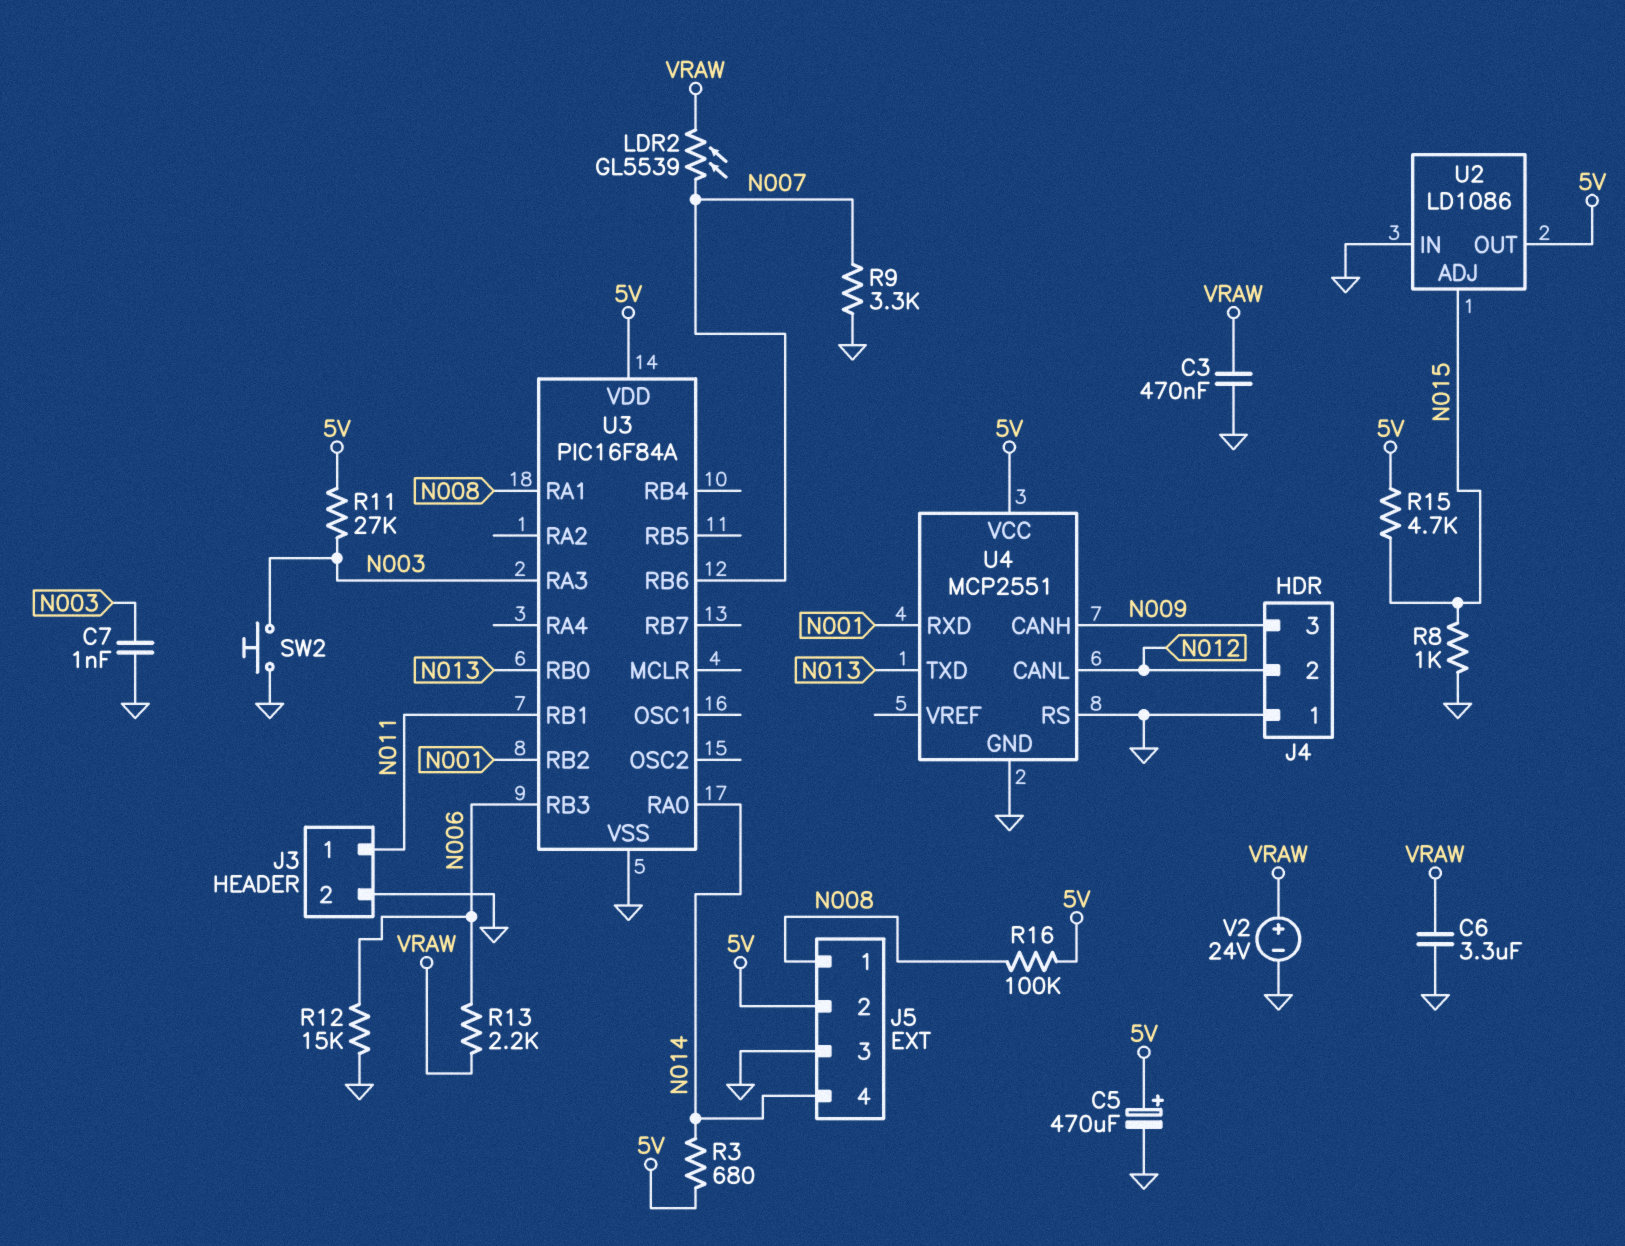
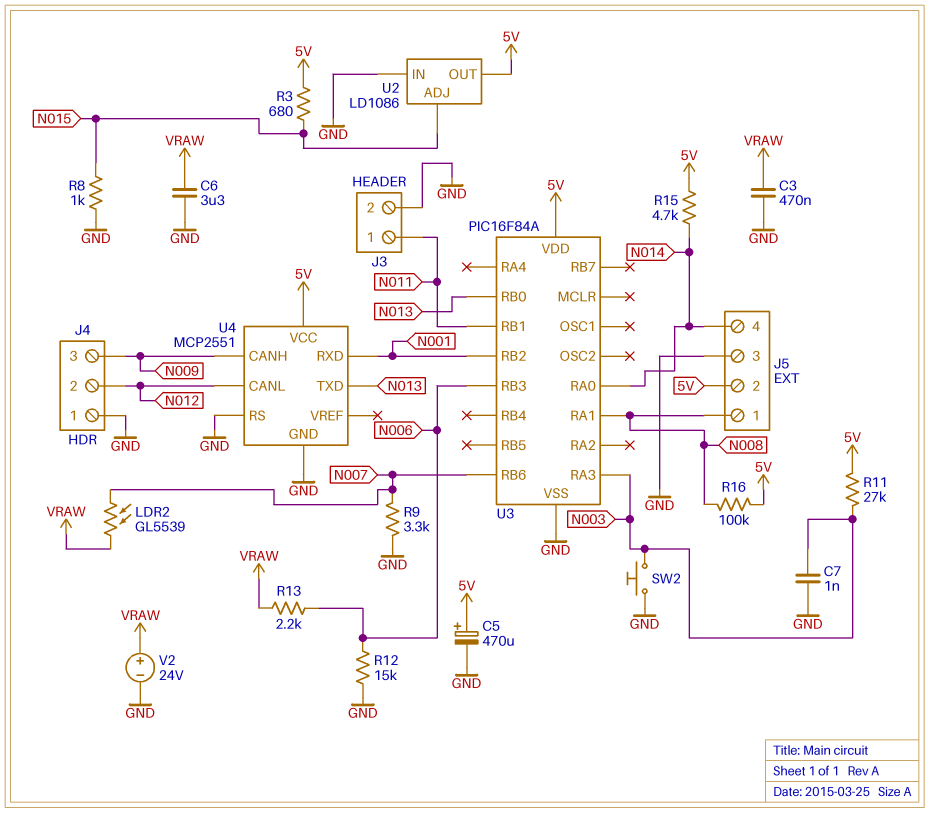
R3: 680 (5V, N014) -> 680 (5V, N015)
R15: 4.7k (5V, N015) -> 4.7k (5V, N014)

